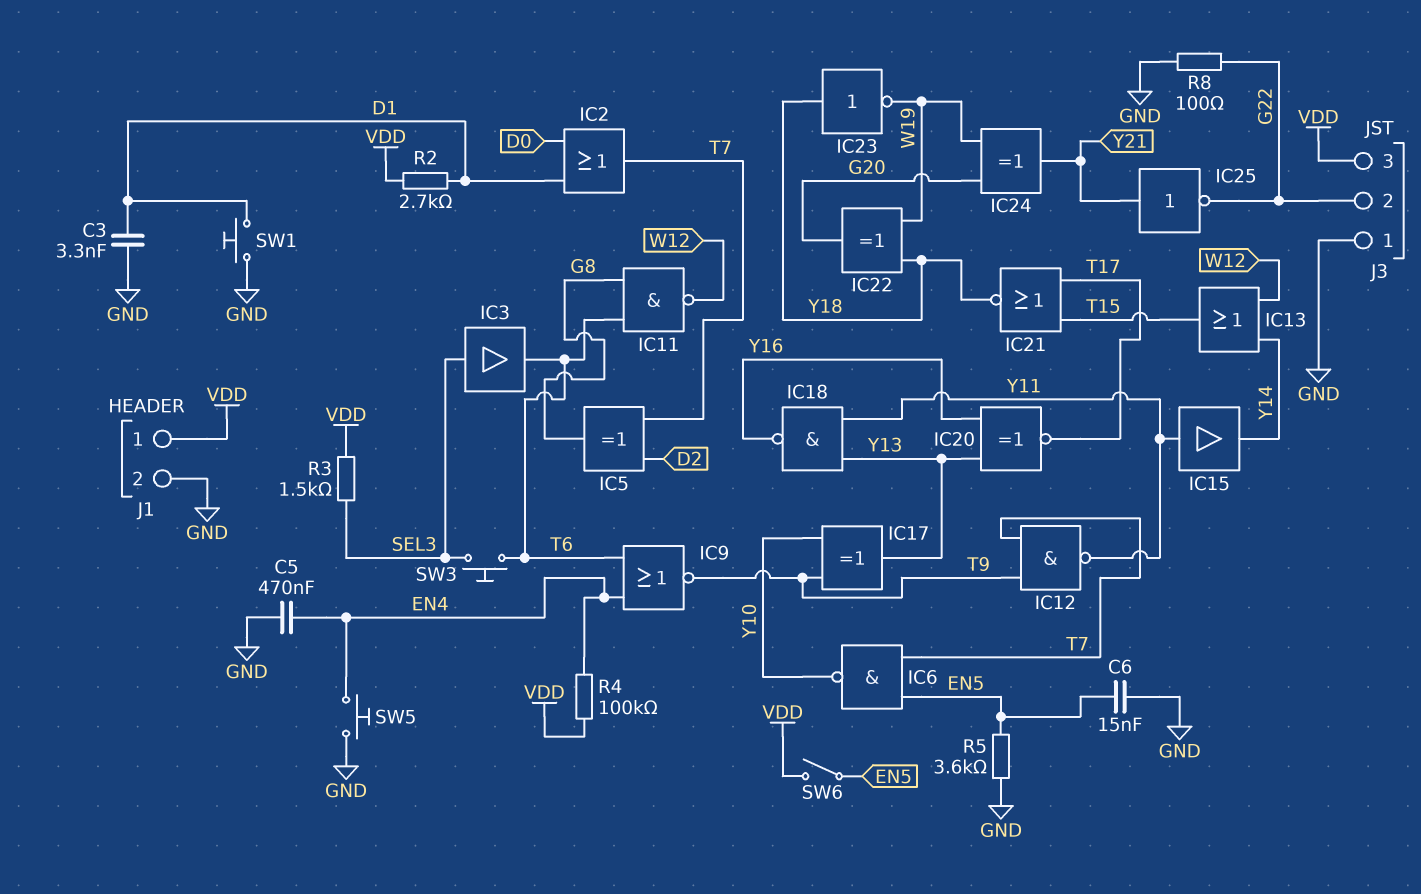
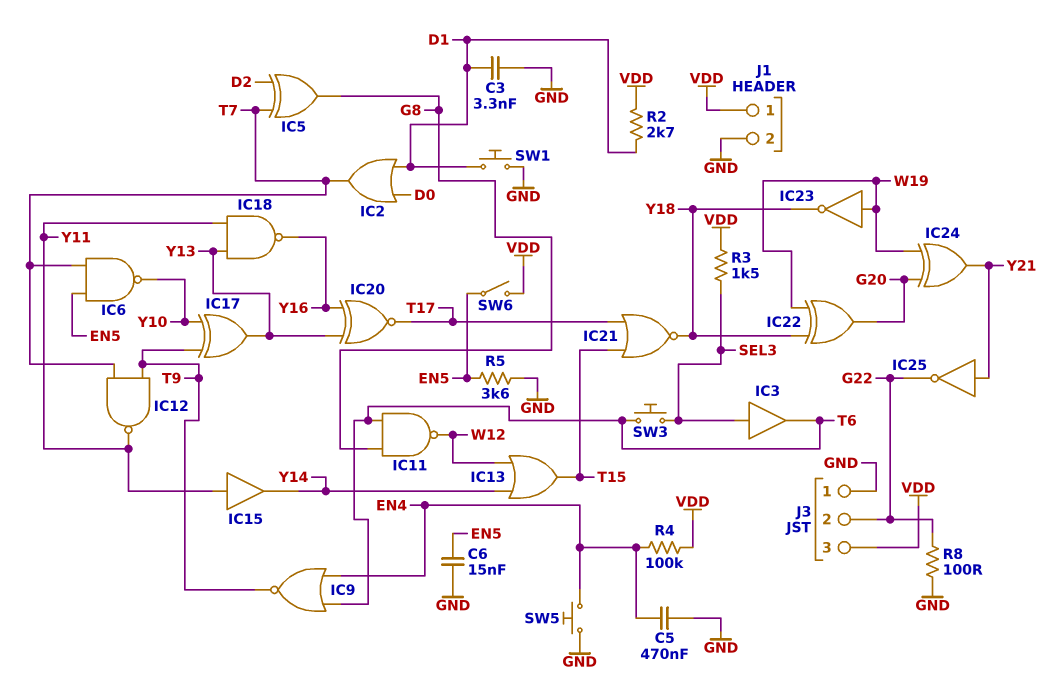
IC23: NOT (in Y18, out W19) -> NOT (in W19, out Y18)

